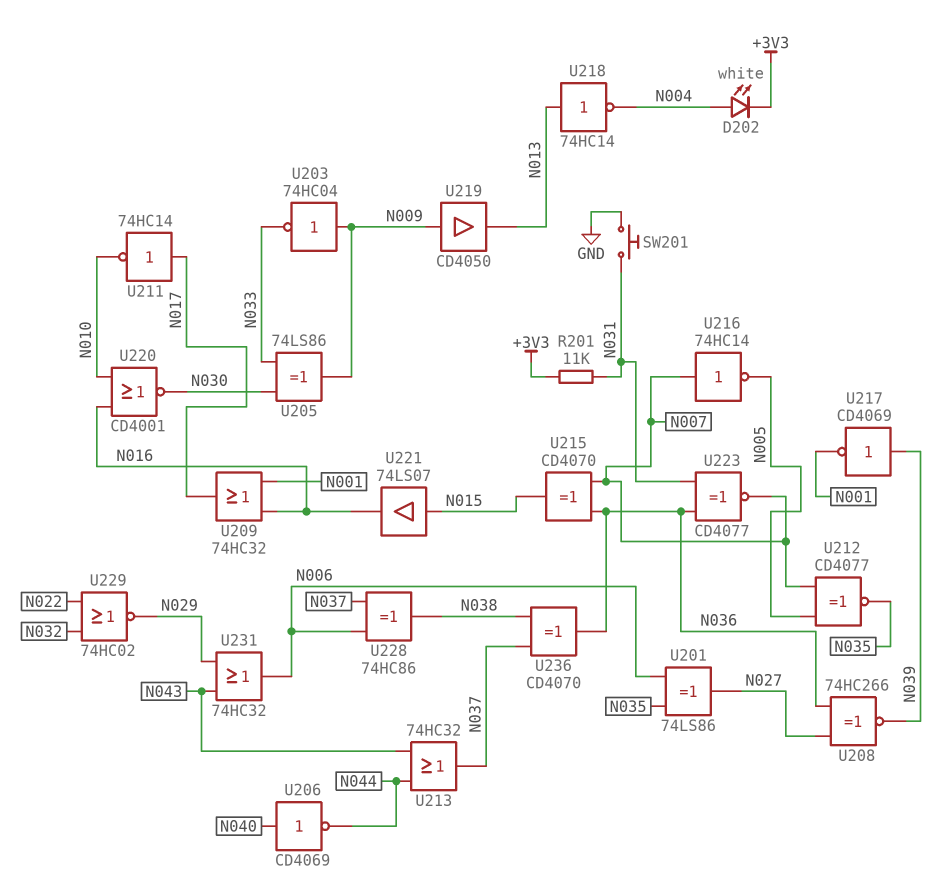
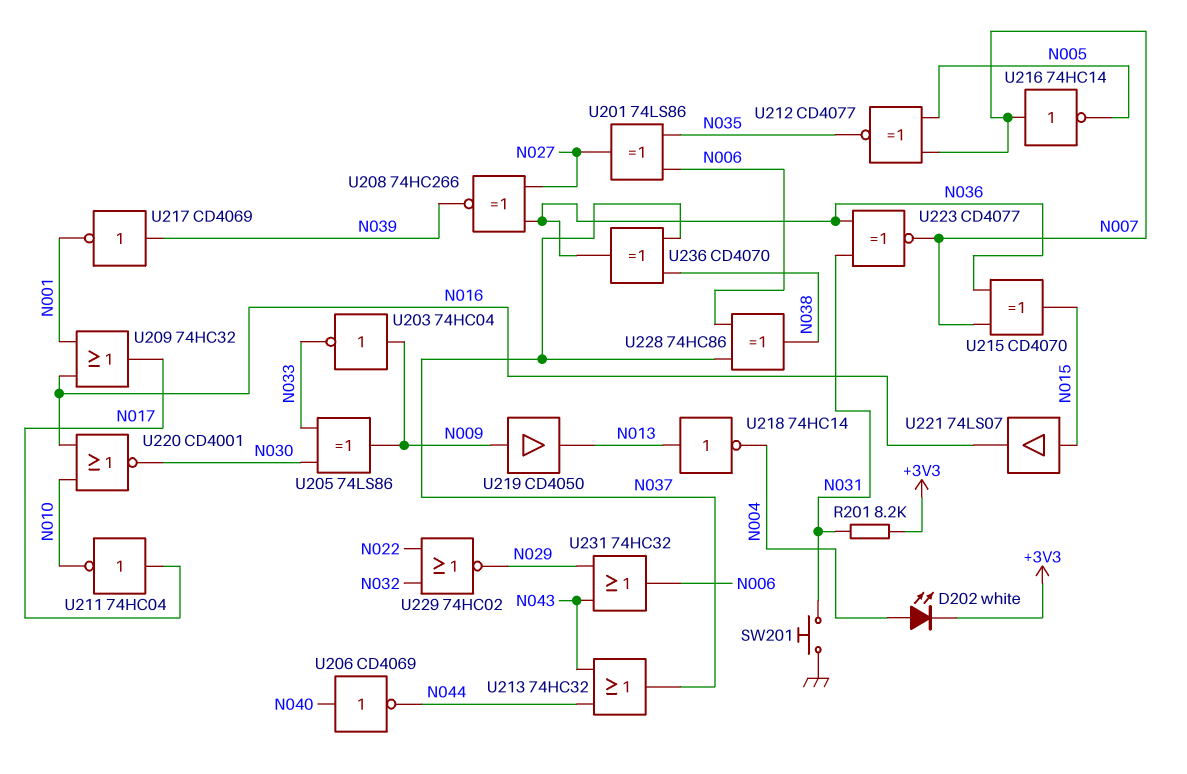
R201: 11k (+3V3, N031) -> 8.2k (+3V3, N031)
U211: NOT 74HC14 (in N017, out N010) -> NOT 74HC04 (in N017, out N010)

